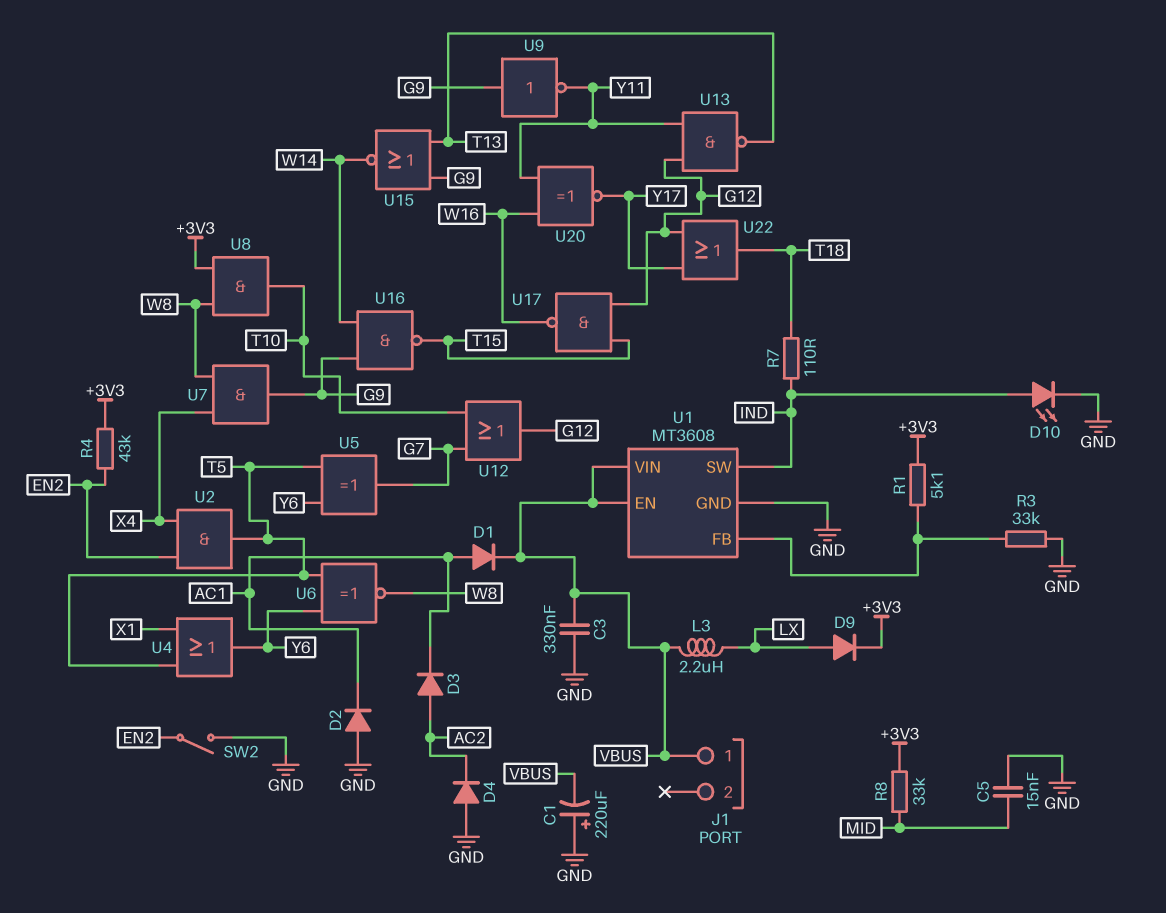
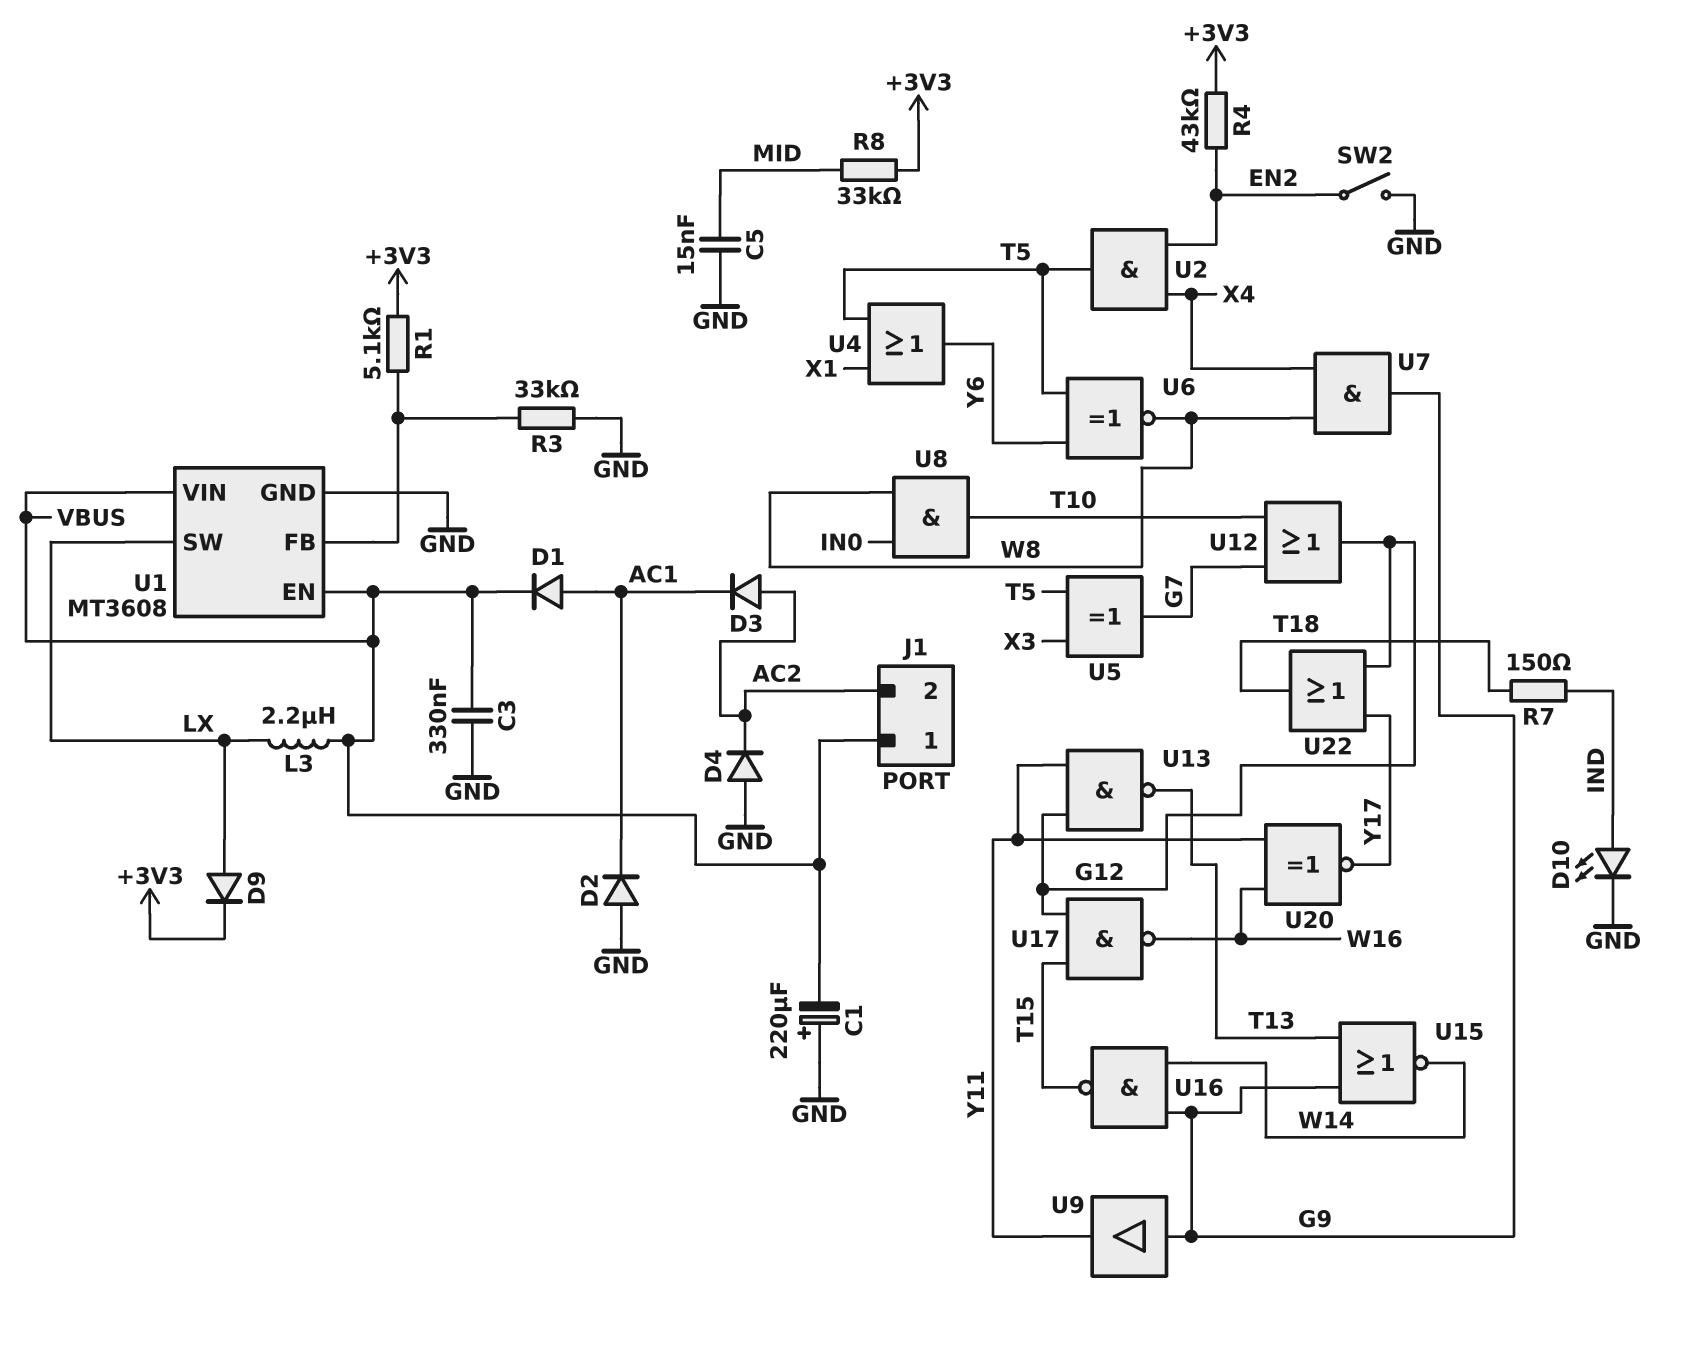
J1 pin 2: none -> AC2
R7: 110 (IND, T18) -> 150 (IND, T18)
U1 pin SW: IND -> LX
U5: XOR (in T5, in Y6, out G7) -> XOR (in T5, in X3, out G7)
U8: AND (in +3V3, in W8, out T10) -> AND (in IN0, in W8, out T10)
U9: NOT (in G9, out Y11) -> buffer (in G9, out Y11)

